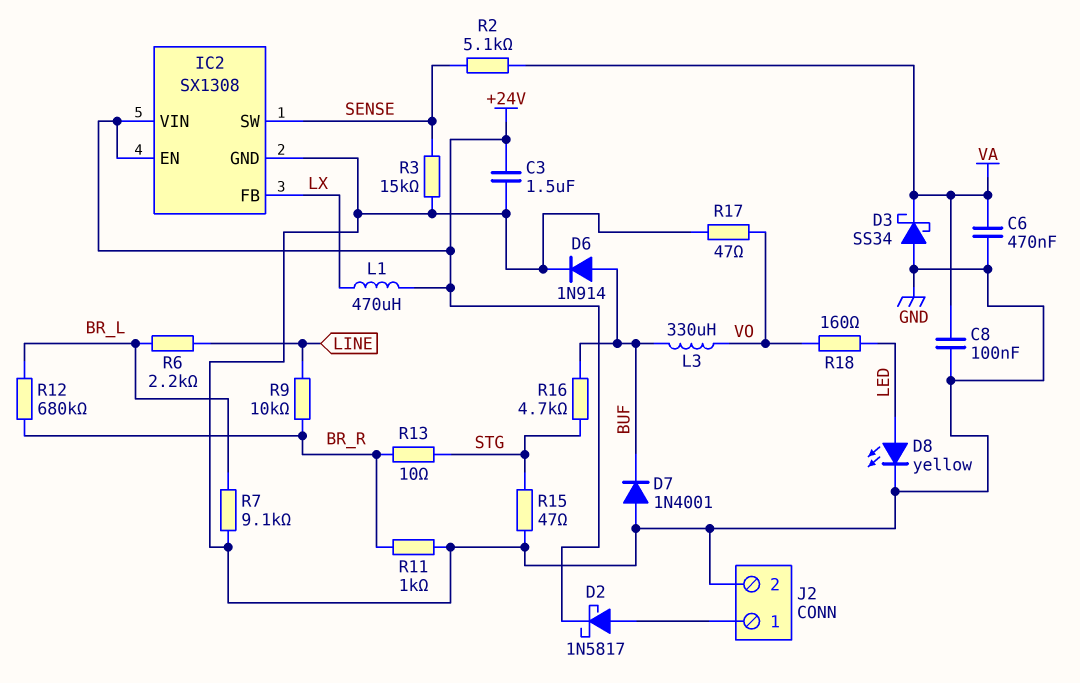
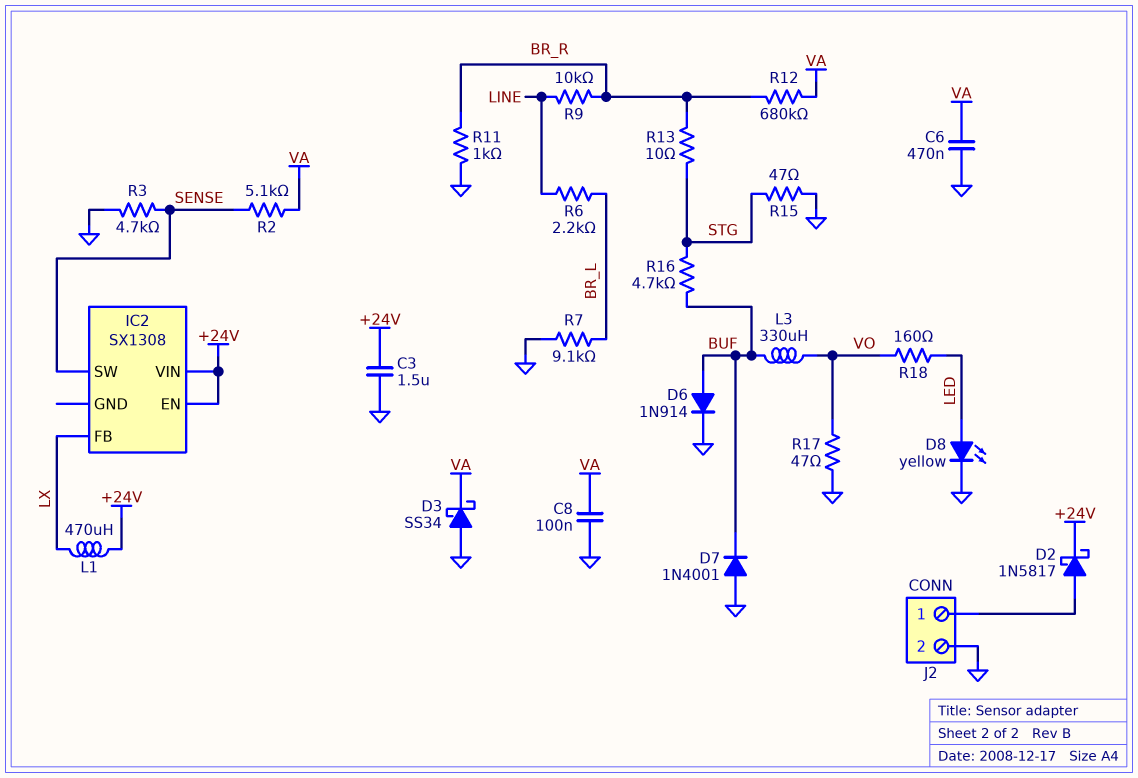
IC2 pin GND: GND -> none
R3: 15k (GND, SENSE) -> 4.7k (GND, SENSE)
R12: 680k (BR_L, BR_R) -> 680k (BR_R, VA)

